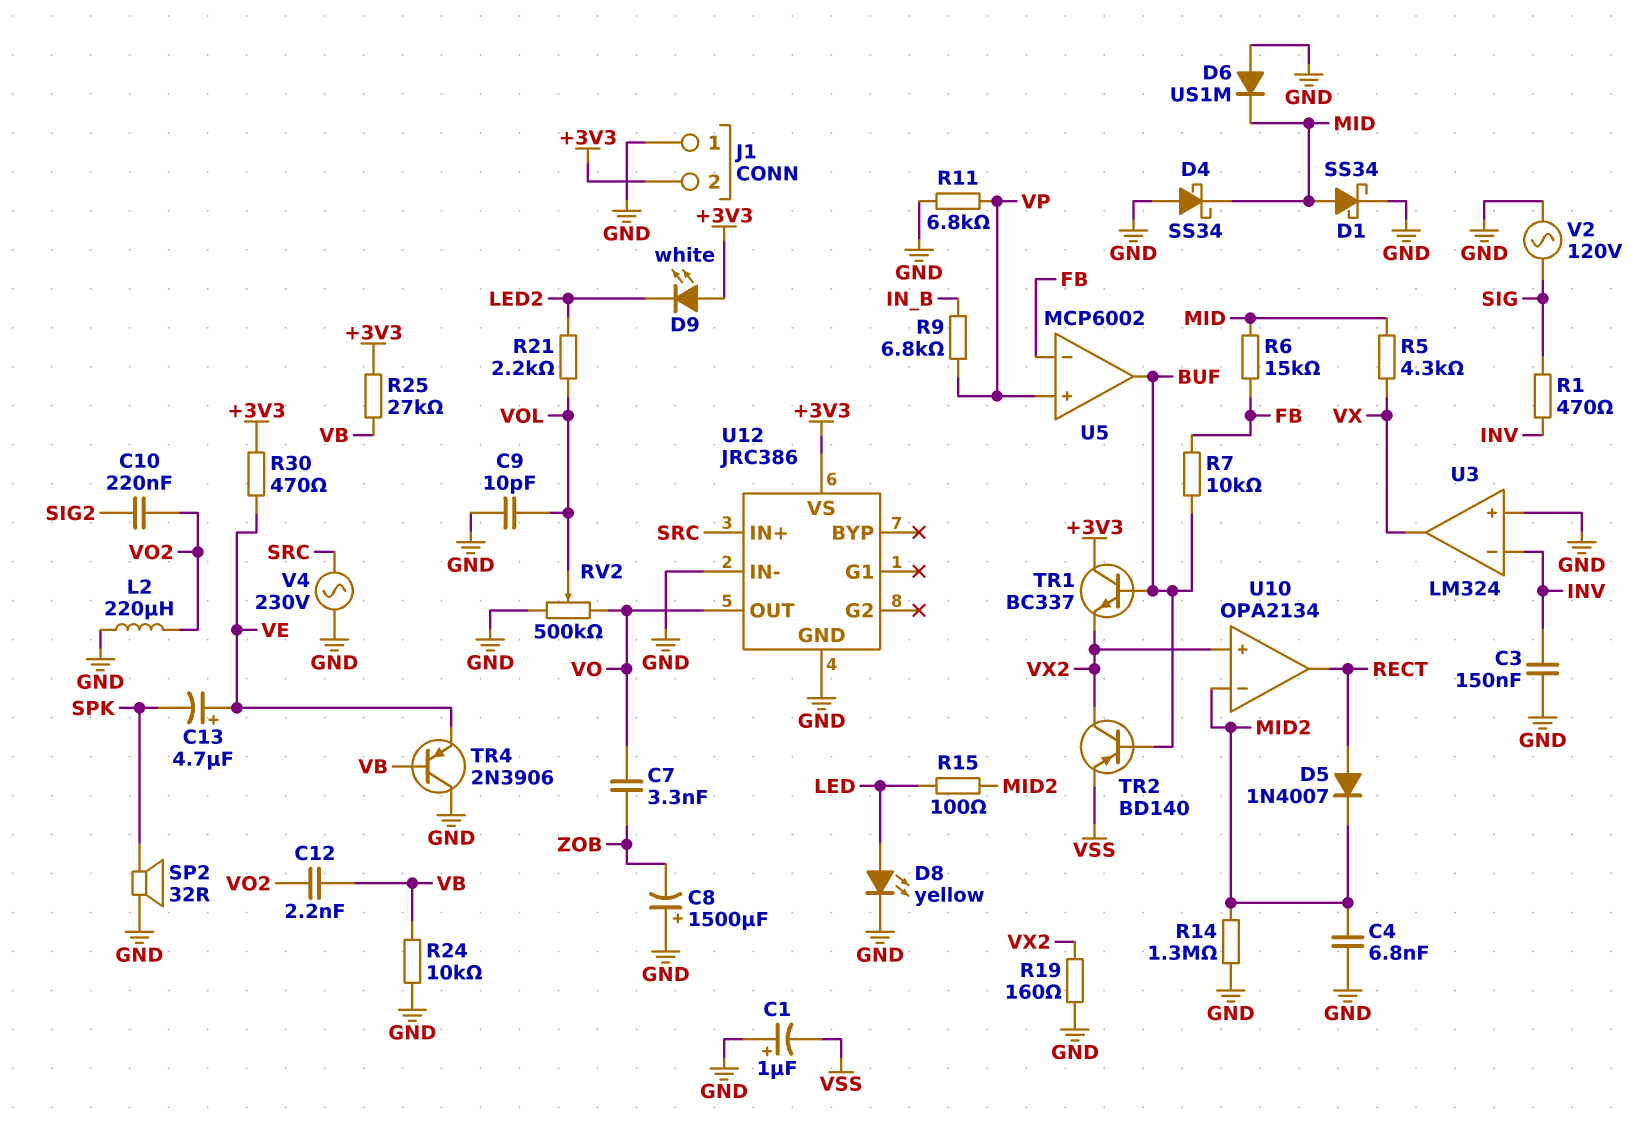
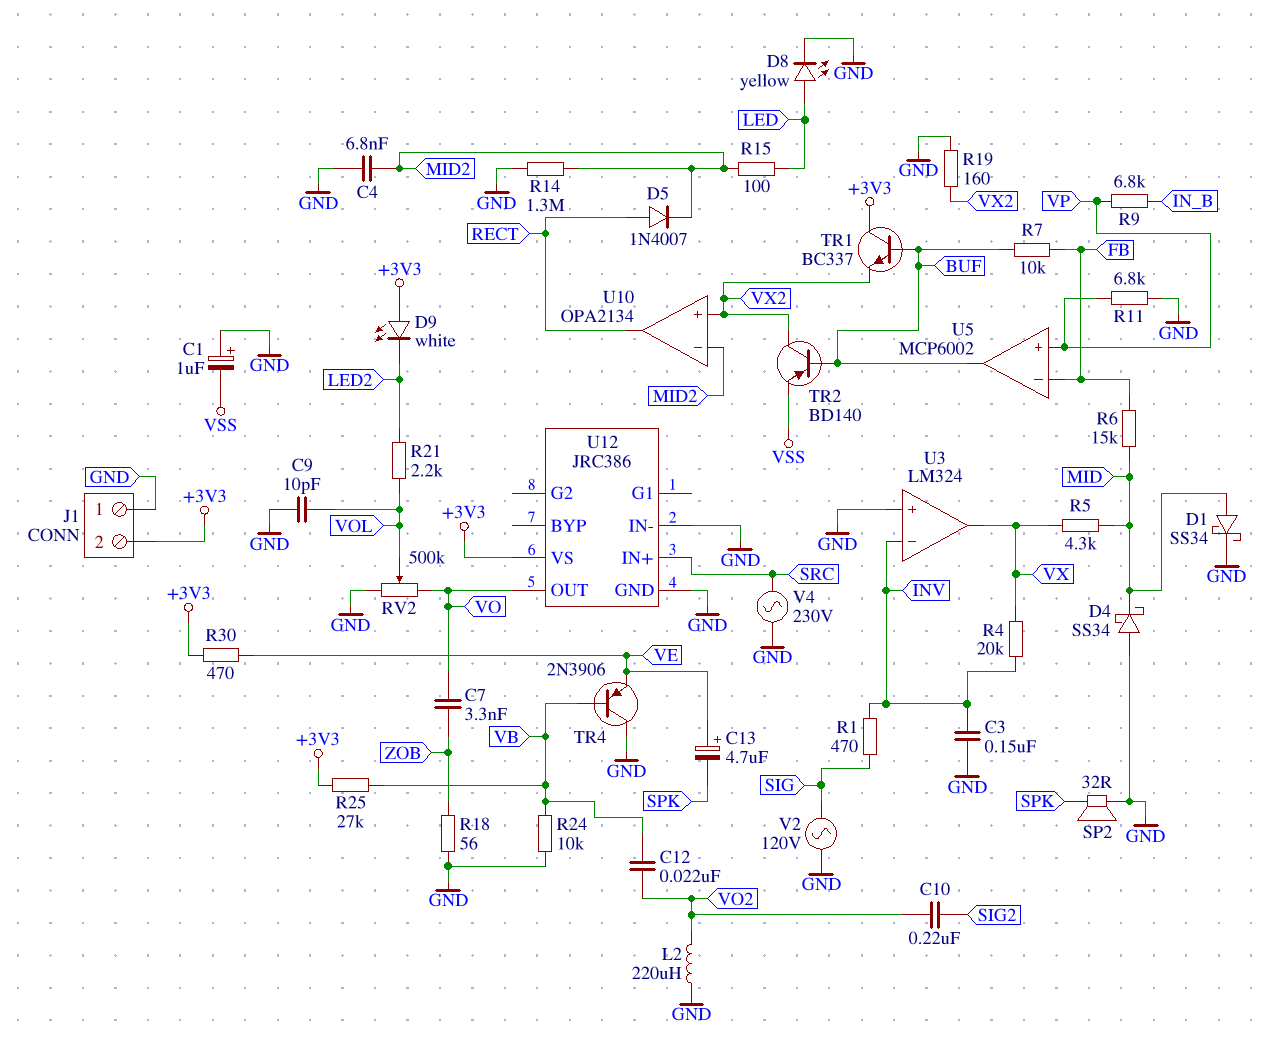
C8: 1500uF (plus GND, minus ZOB) -> none
C12: 2.2nF (VB, VO2) -> 22nF (VB, VO2)
D6: diode US1M (A GND, K MID) -> none
R4: none -> 20k (INV, VX)
R18: none -> 56 (GND, ZOB)

